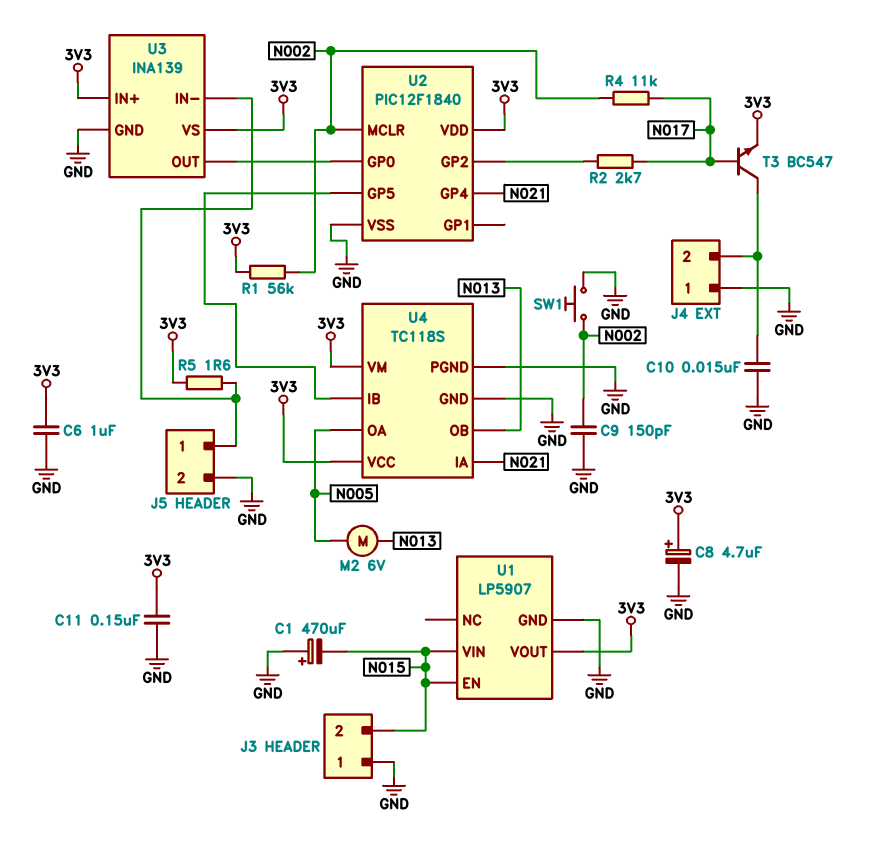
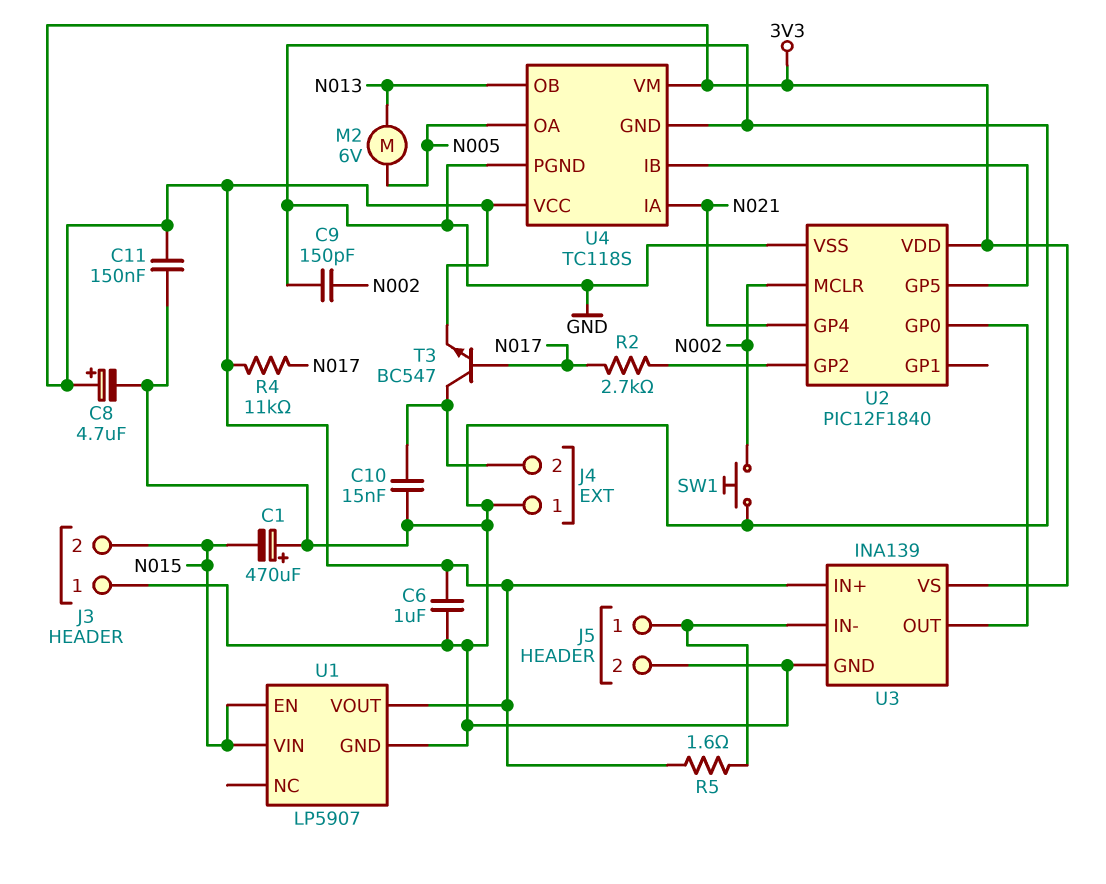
R1: 56k (3V3, N002) -> none
R4: 11k (N002, N017) -> 11k (3V3, N017)

